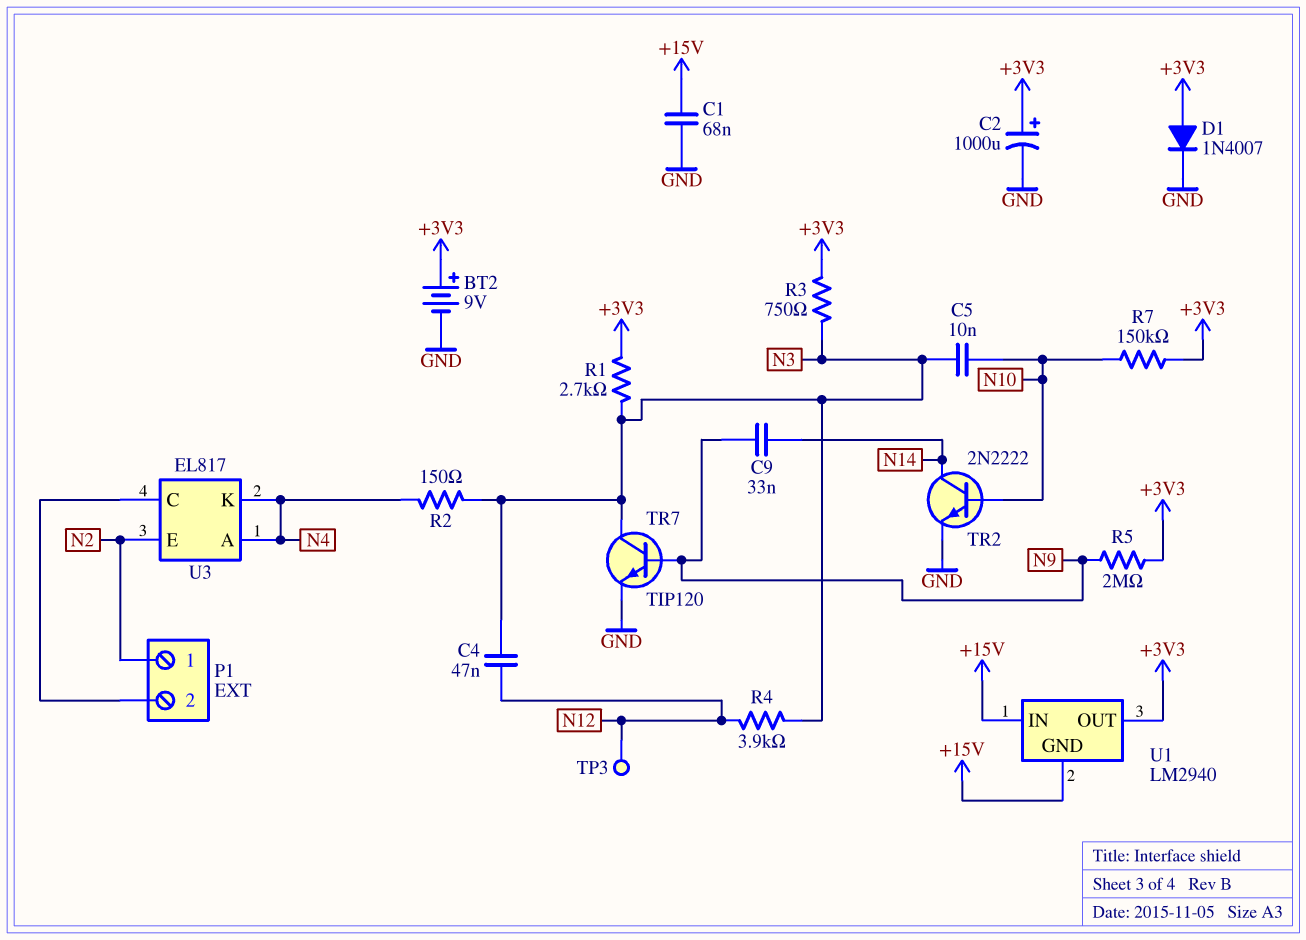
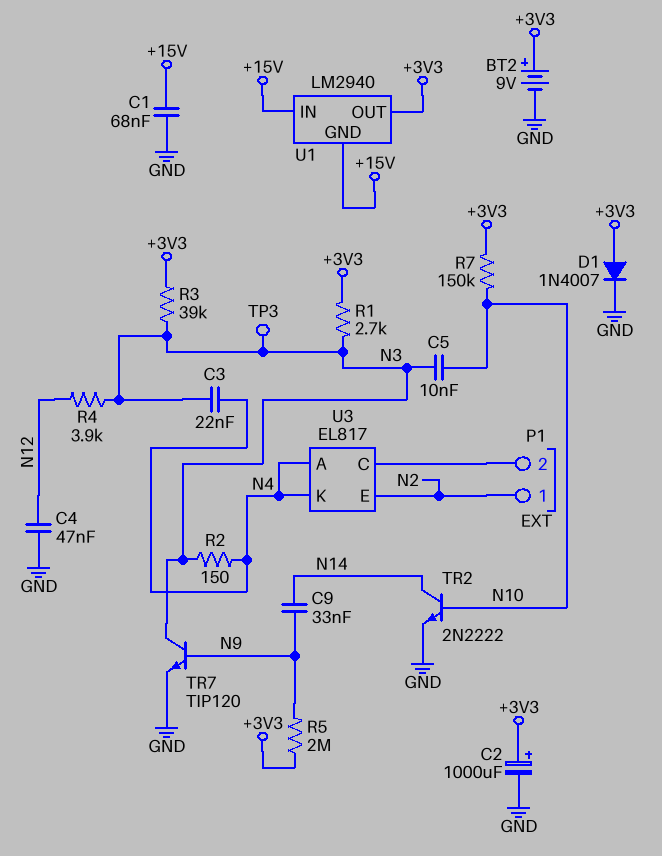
C3: none -> 22nF (N3, N4)
C4: 47nF (N3, N12) -> 47nF (GND, N12)
R3: 750 (+3V3, N3) -> 39k (+3V3, N3)
TP3: test point (N12) -> test point (N3)

